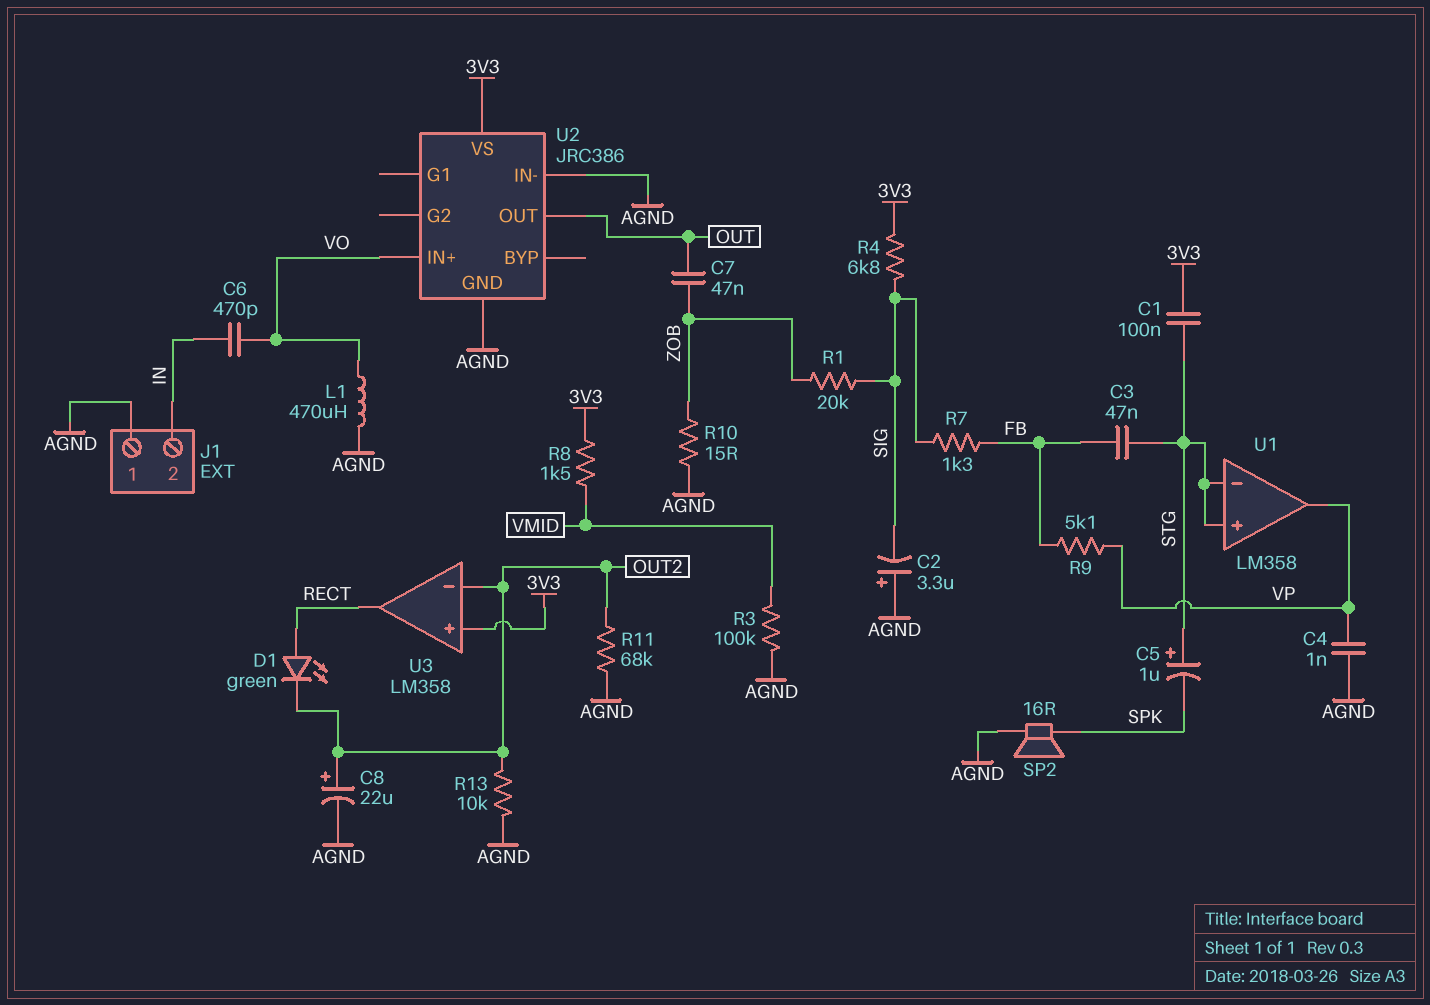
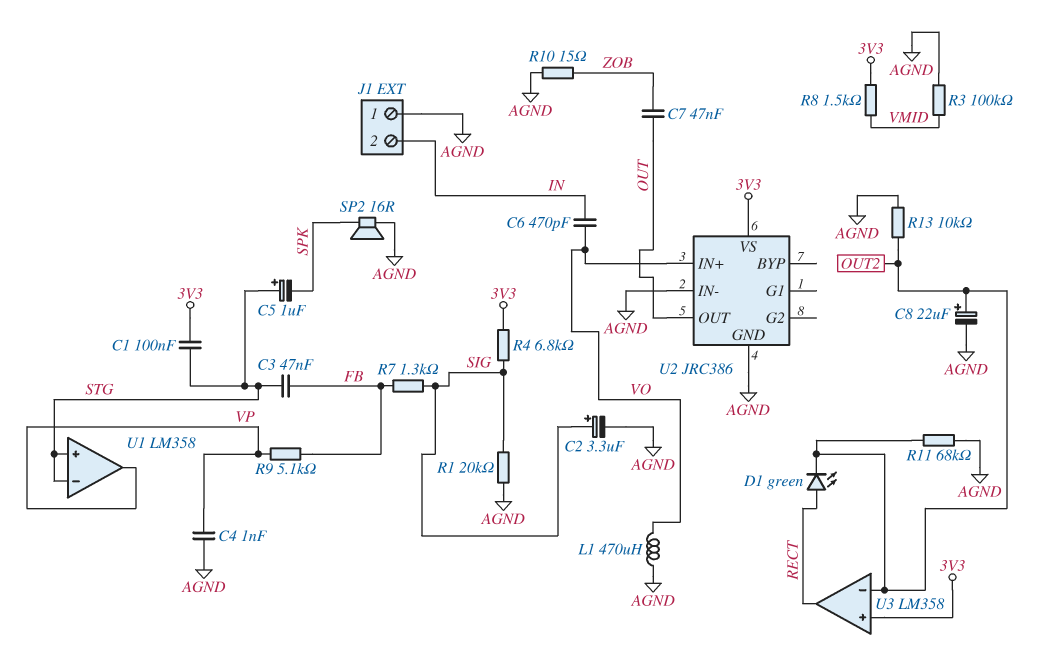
C2: 3.3uF (plus AGND, minus SIG) -> 3.3uF (plus SIG, minus AGND)
R1: 20k (SIG, ZOB) -> 20k (AGND, SIG)

